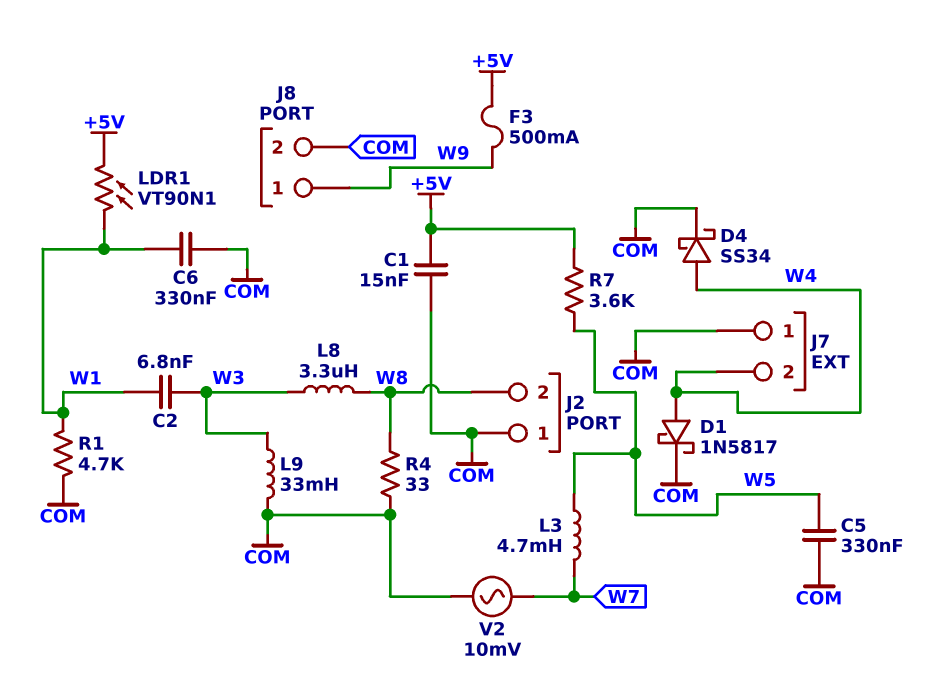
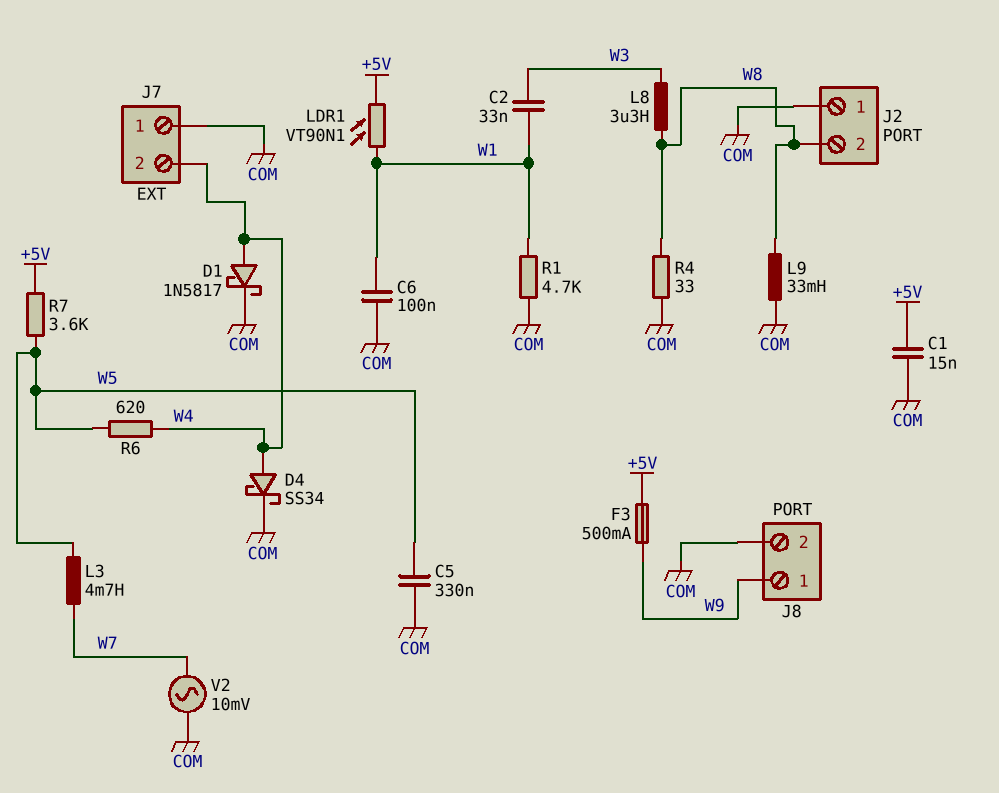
C2: 6.8nF (W1, W3) -> 33nF (W1, W3)
C6: 330nF (COM, W1) -> 100nF (COM, W1)
L9: 33mH (COM, W3) -> 33mH (COM, W8)
R6: none -> 620 (W4, W5)

